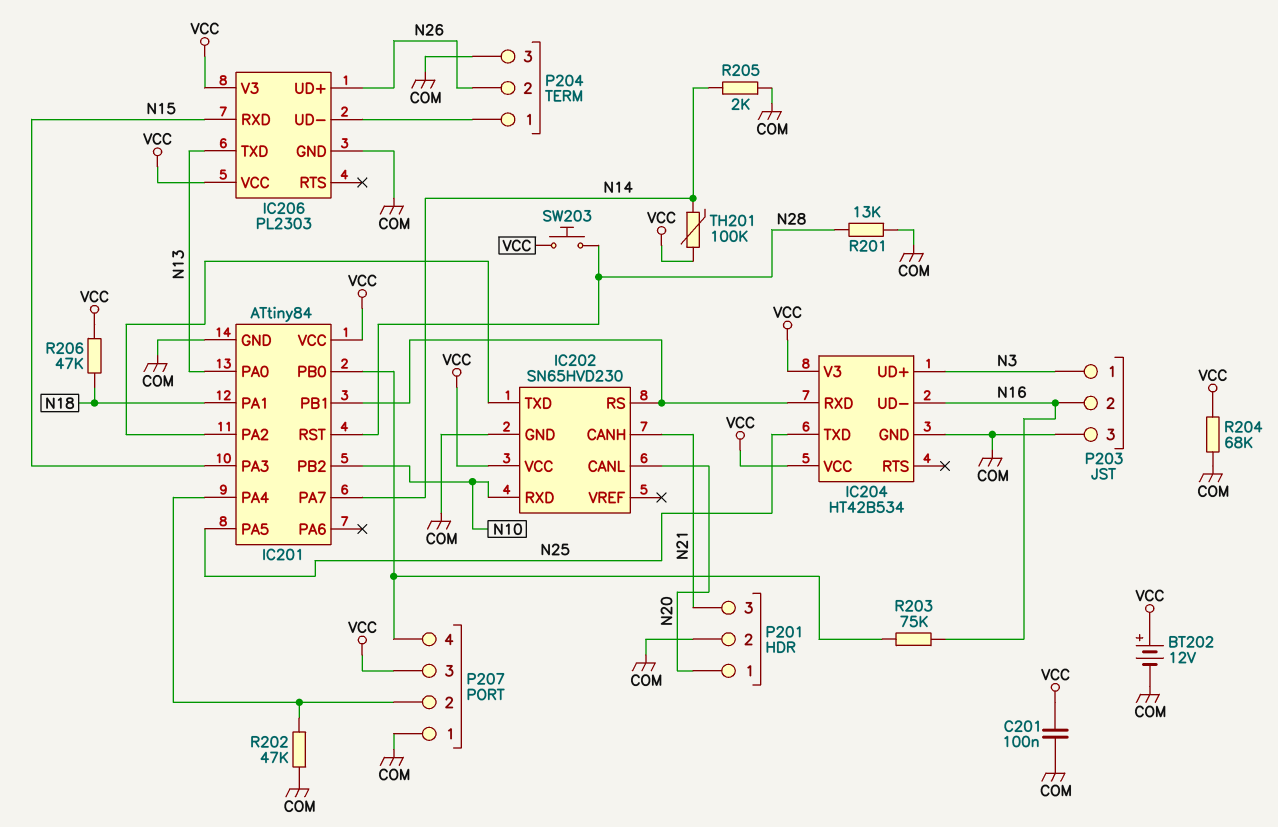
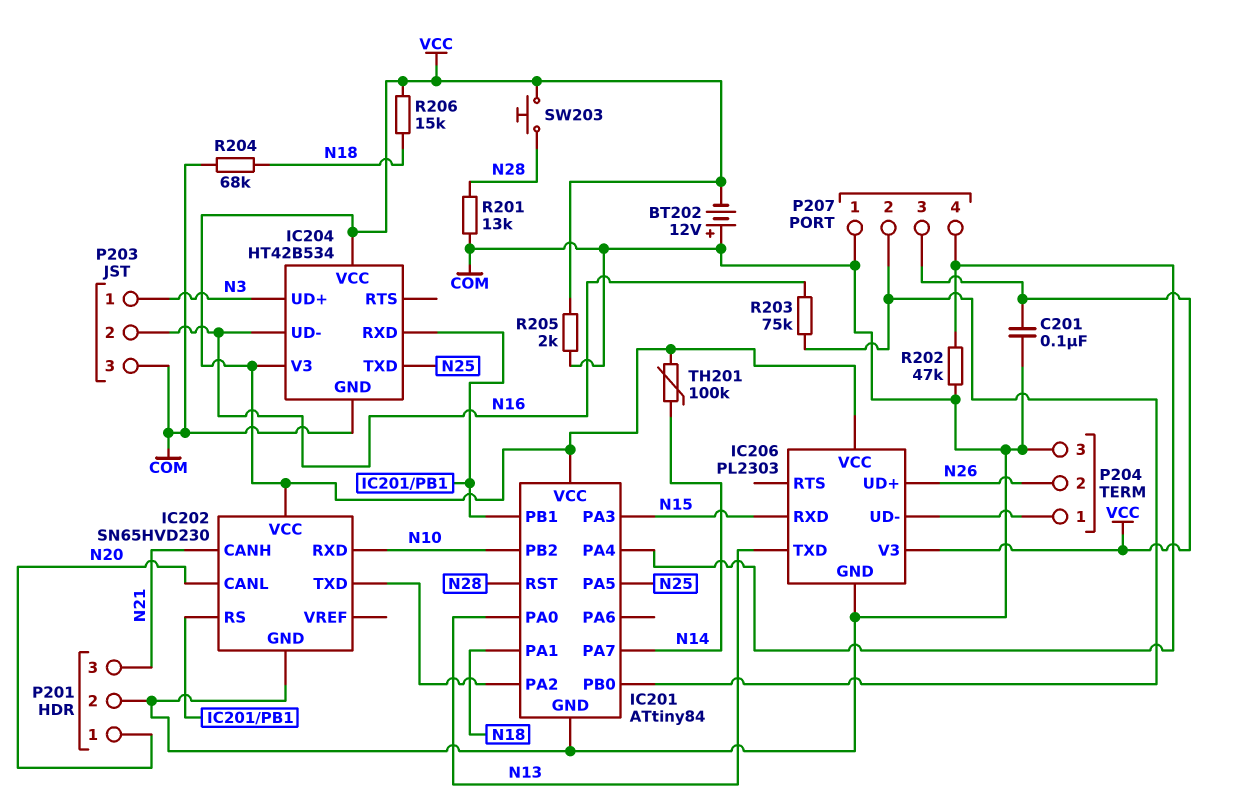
BT202: 12V (plus VCC, minus COM) -> 12V (plus COM, minus VCC)
P207 pin 2: IC201/PA4 -> IC201/PB0
P207 pin 4: IC201/PB0 -> IC201/PA4
R204: 68k (COM, VCC) -> 68k (COM, N18)
R205: 2k (COM, N14) -> 2k (COM, VCC)
R206: 47k (N18, VCC) -> 15k (N18, VCC)

